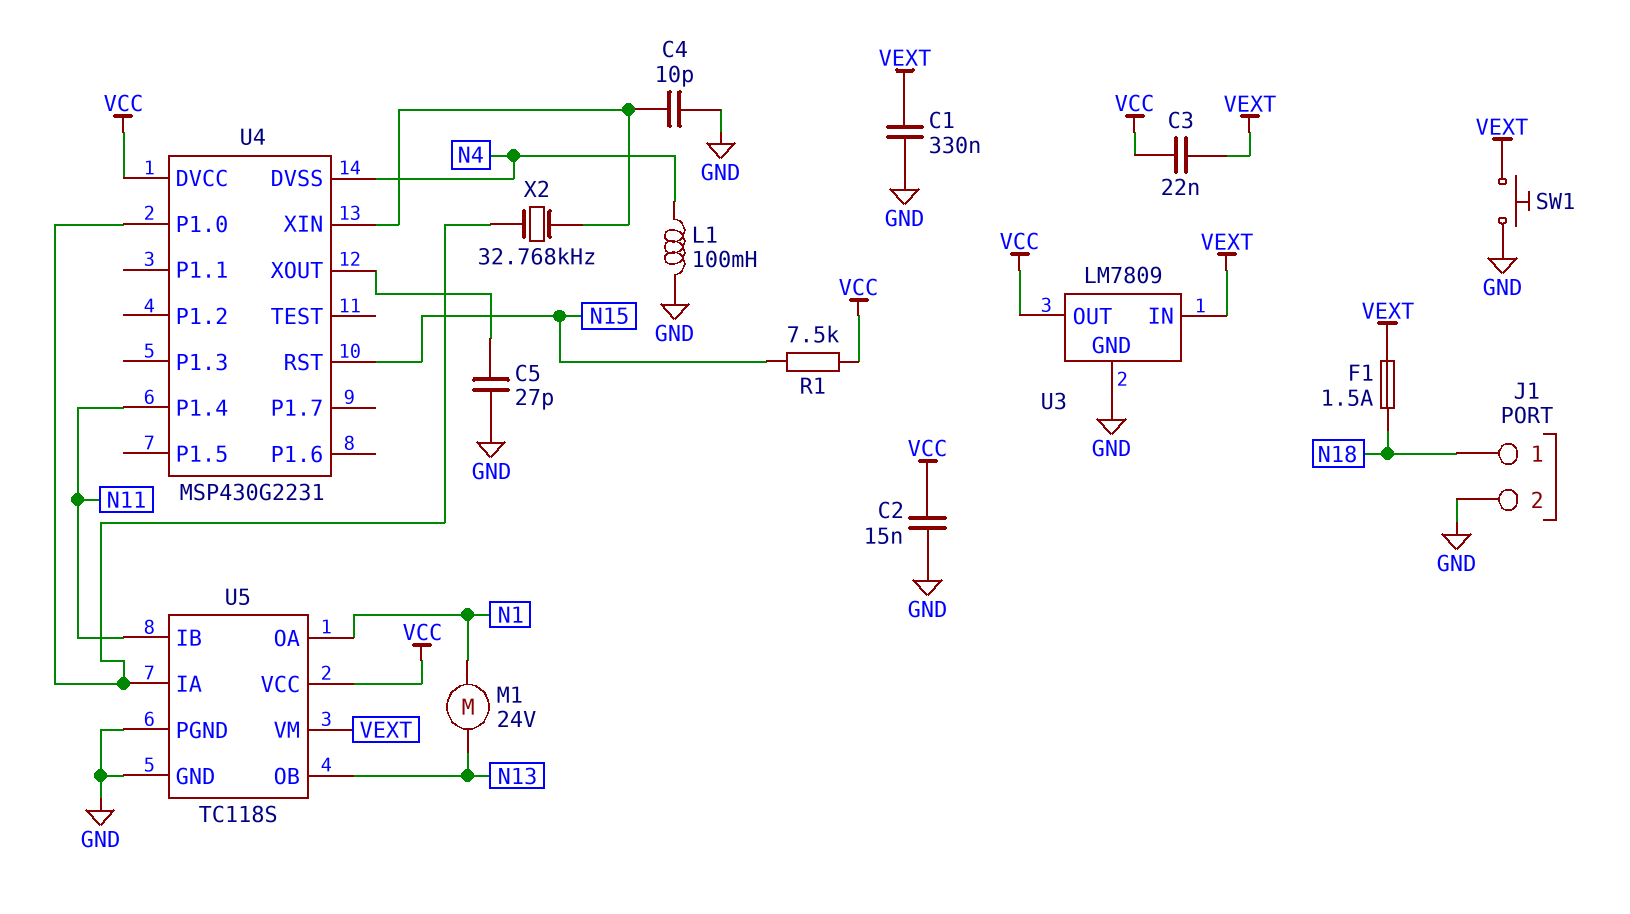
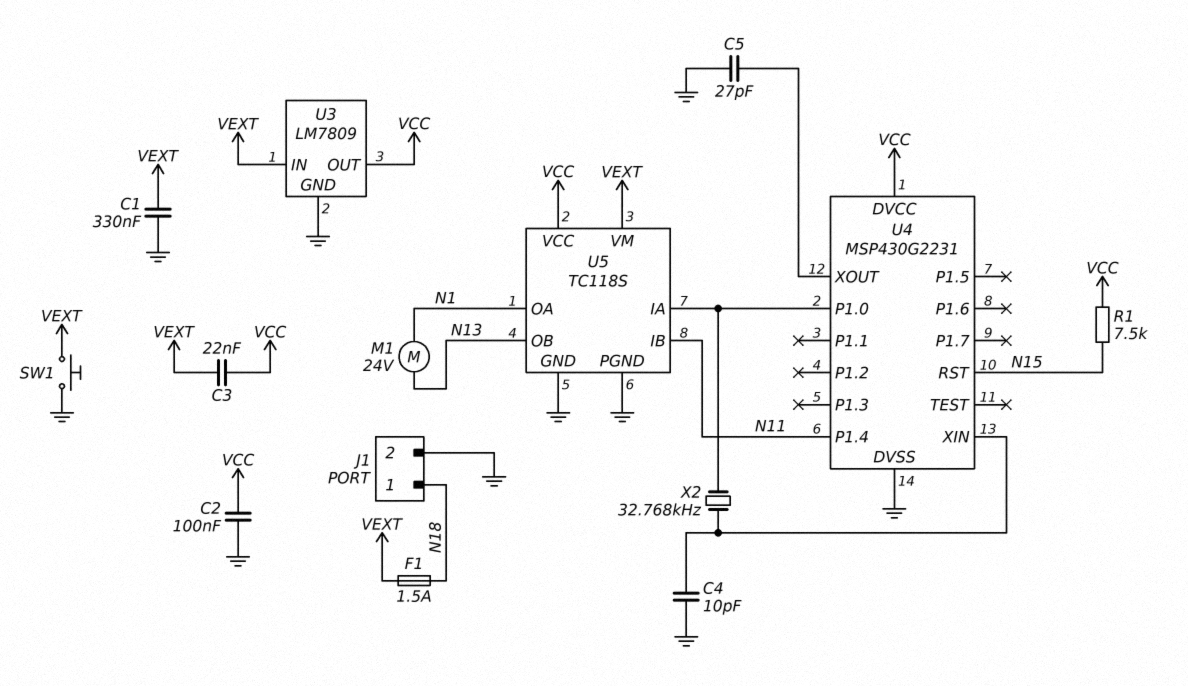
C2: 15nF (GND, VCC) -> 100nF (GND, VCC)
L1: 100mH (GND, N4) -> none
U4 pin DVSS: N4 -> GND

